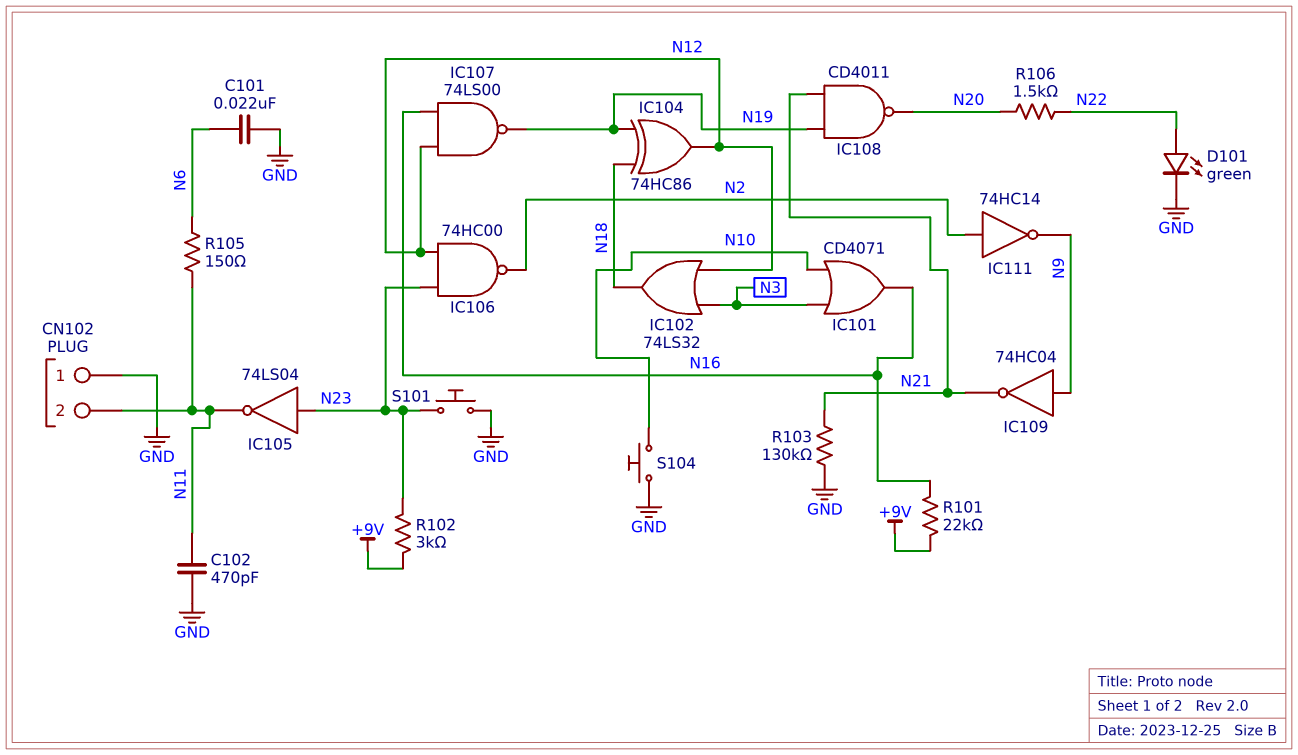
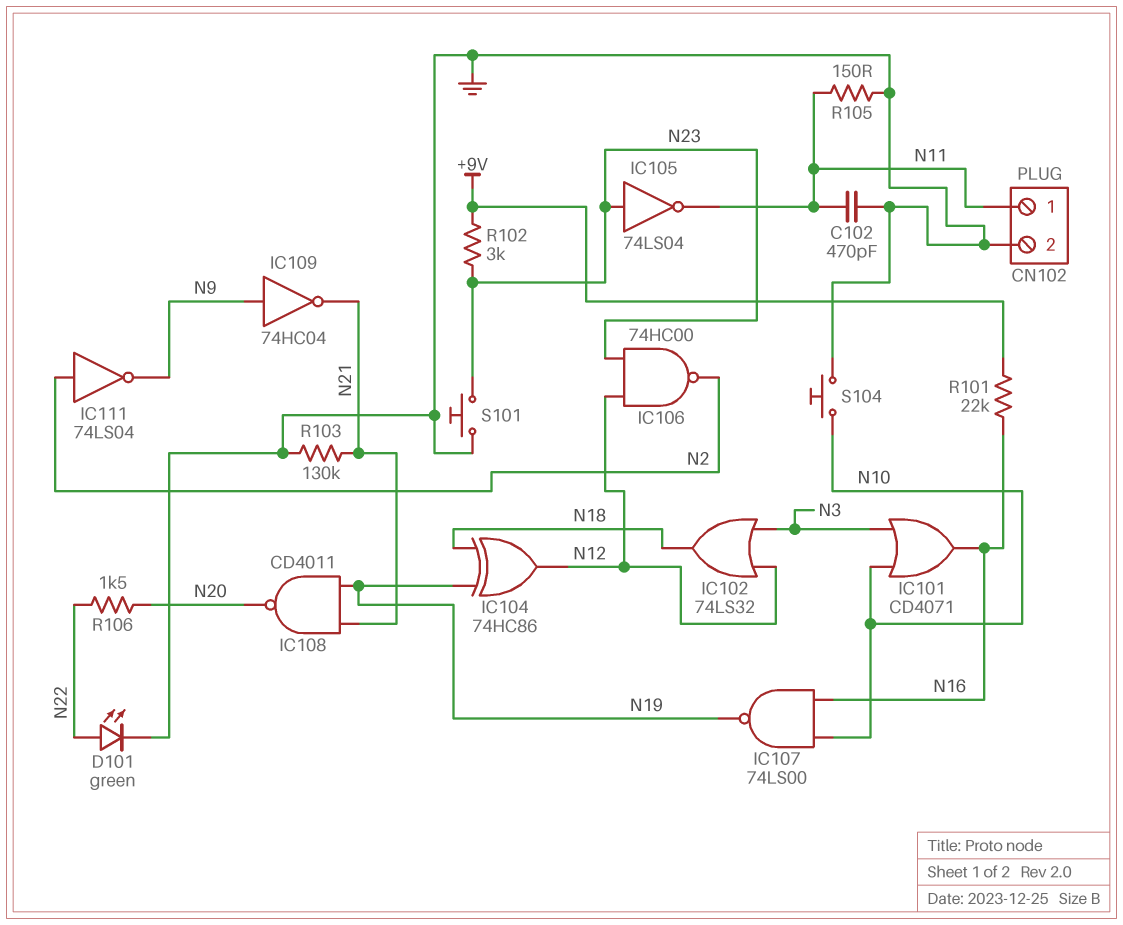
C101: 22nF (GND, N6) -> none
CN102 pin 1: GND -> N11
CN102 pin 2: N11 -> GND
IC107: NAND 74LS00 (in N12, in N16, out N19) -> NAND 74LS00 (in N10, in N16, out N19)
IC111: NOT 74HC14 (in N2, out N9) -> NOT 74LS04 (in N2, out N9)
R105: 150 (N6, N11) -> 150 (GND, N11)

